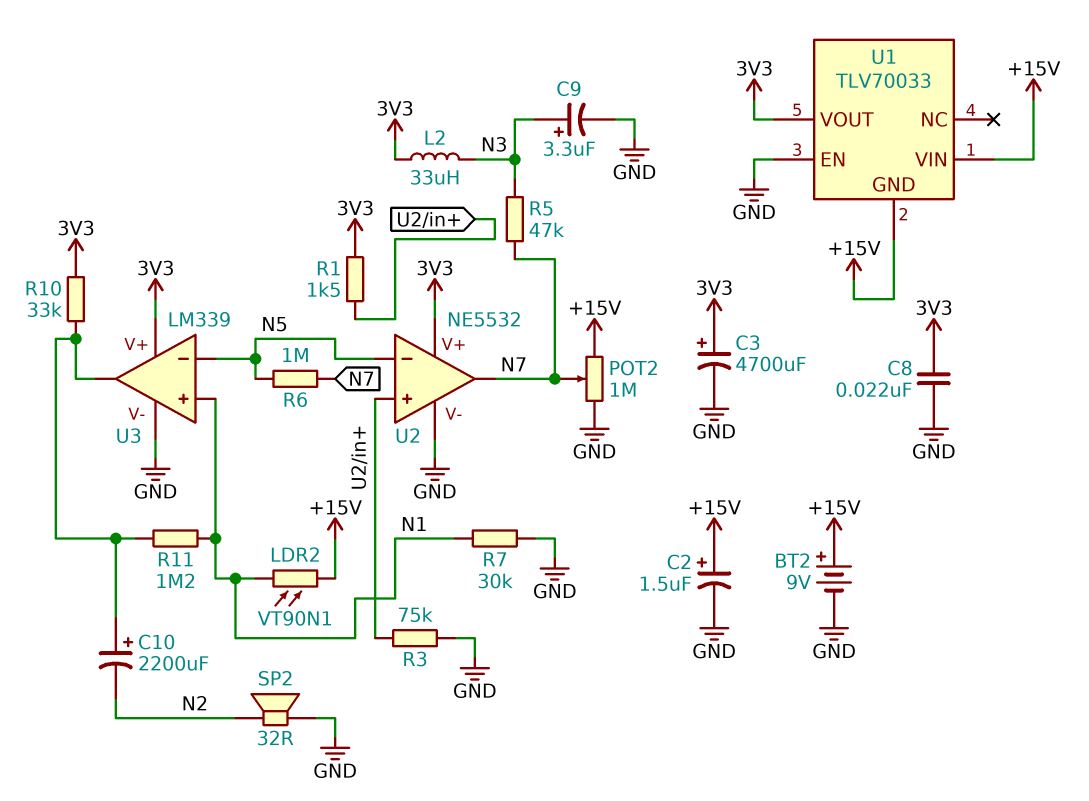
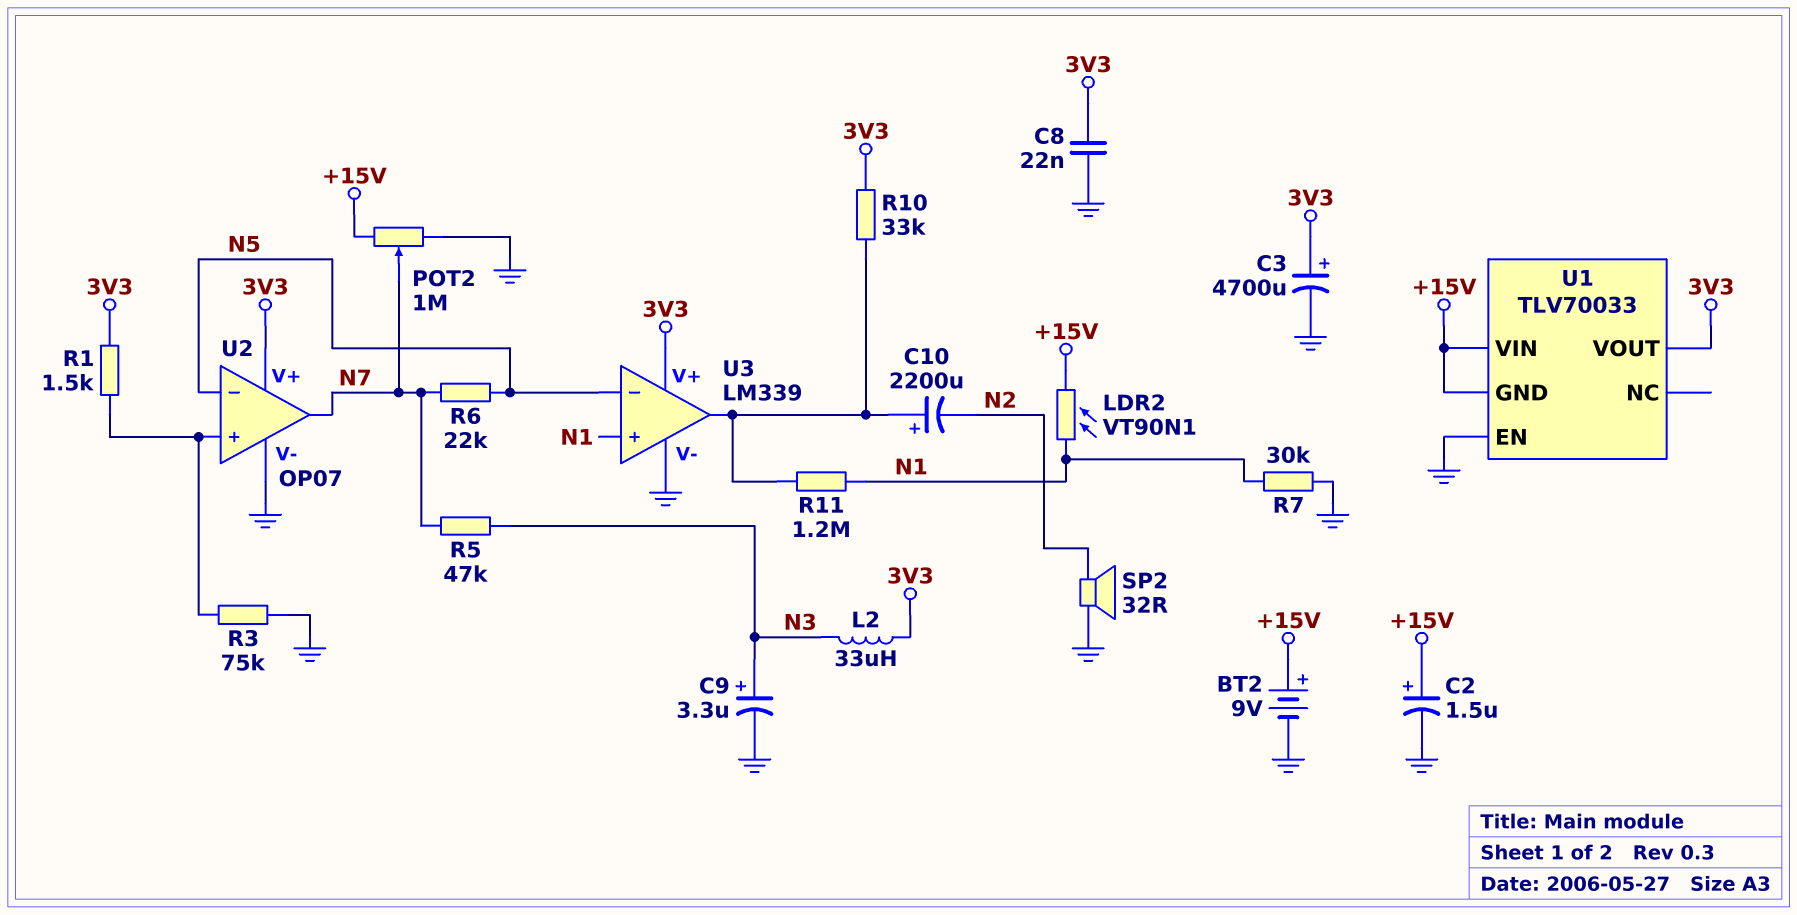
R6: 1M (N5, N7) -> 22k (N5, N7)
U2: NE5532 -> OP07

